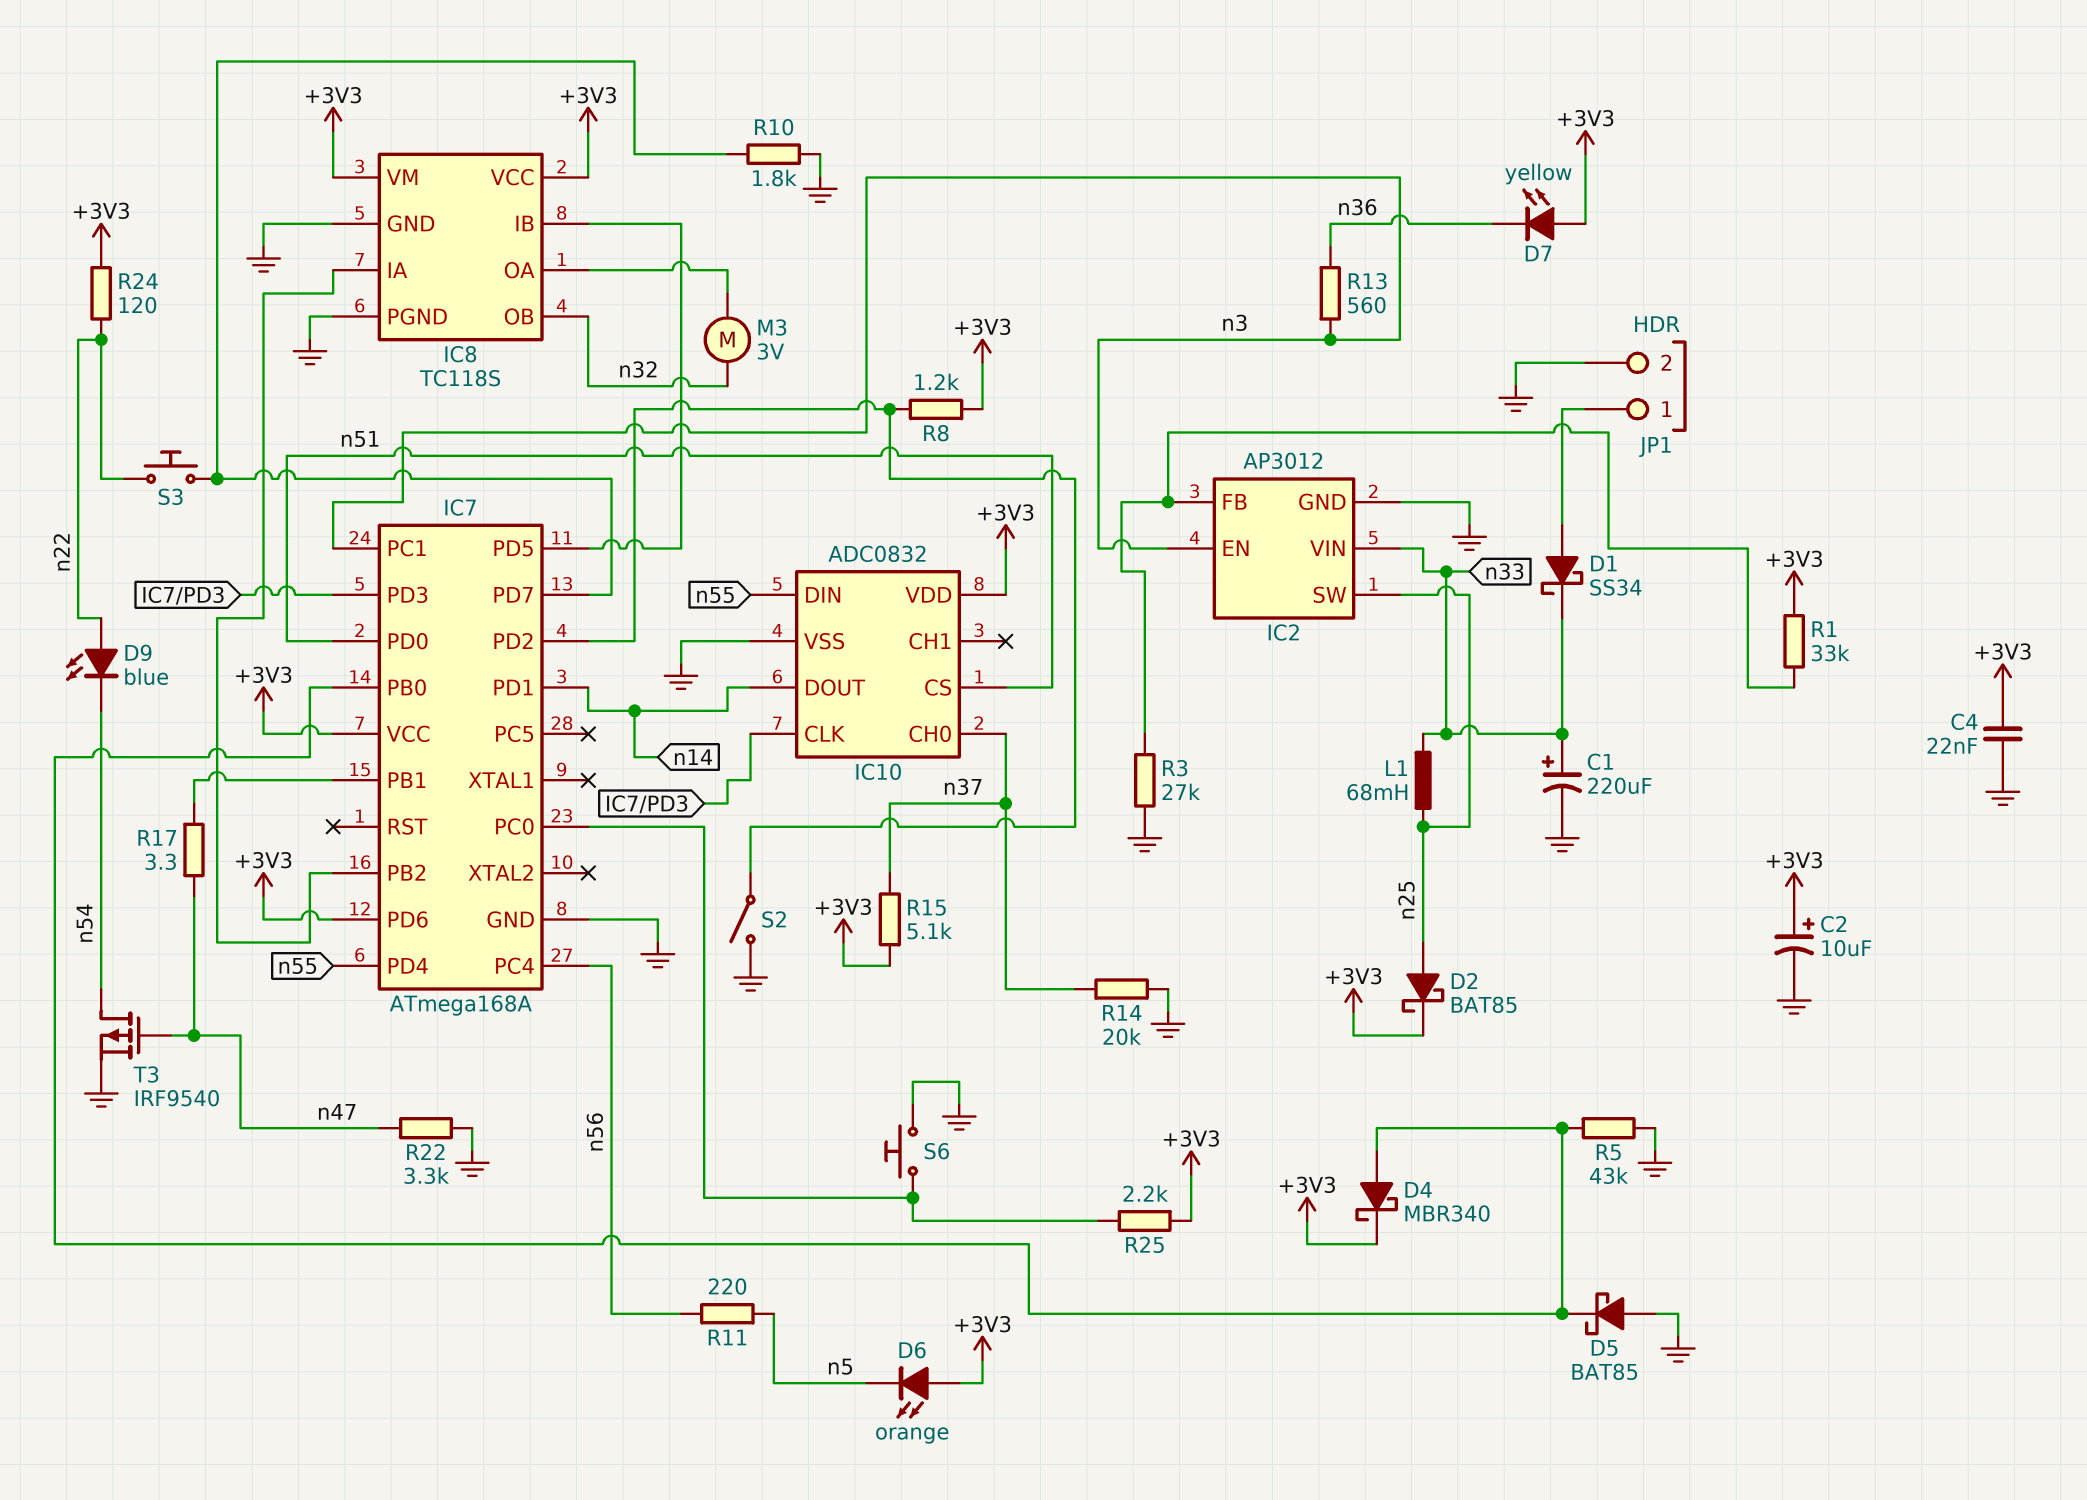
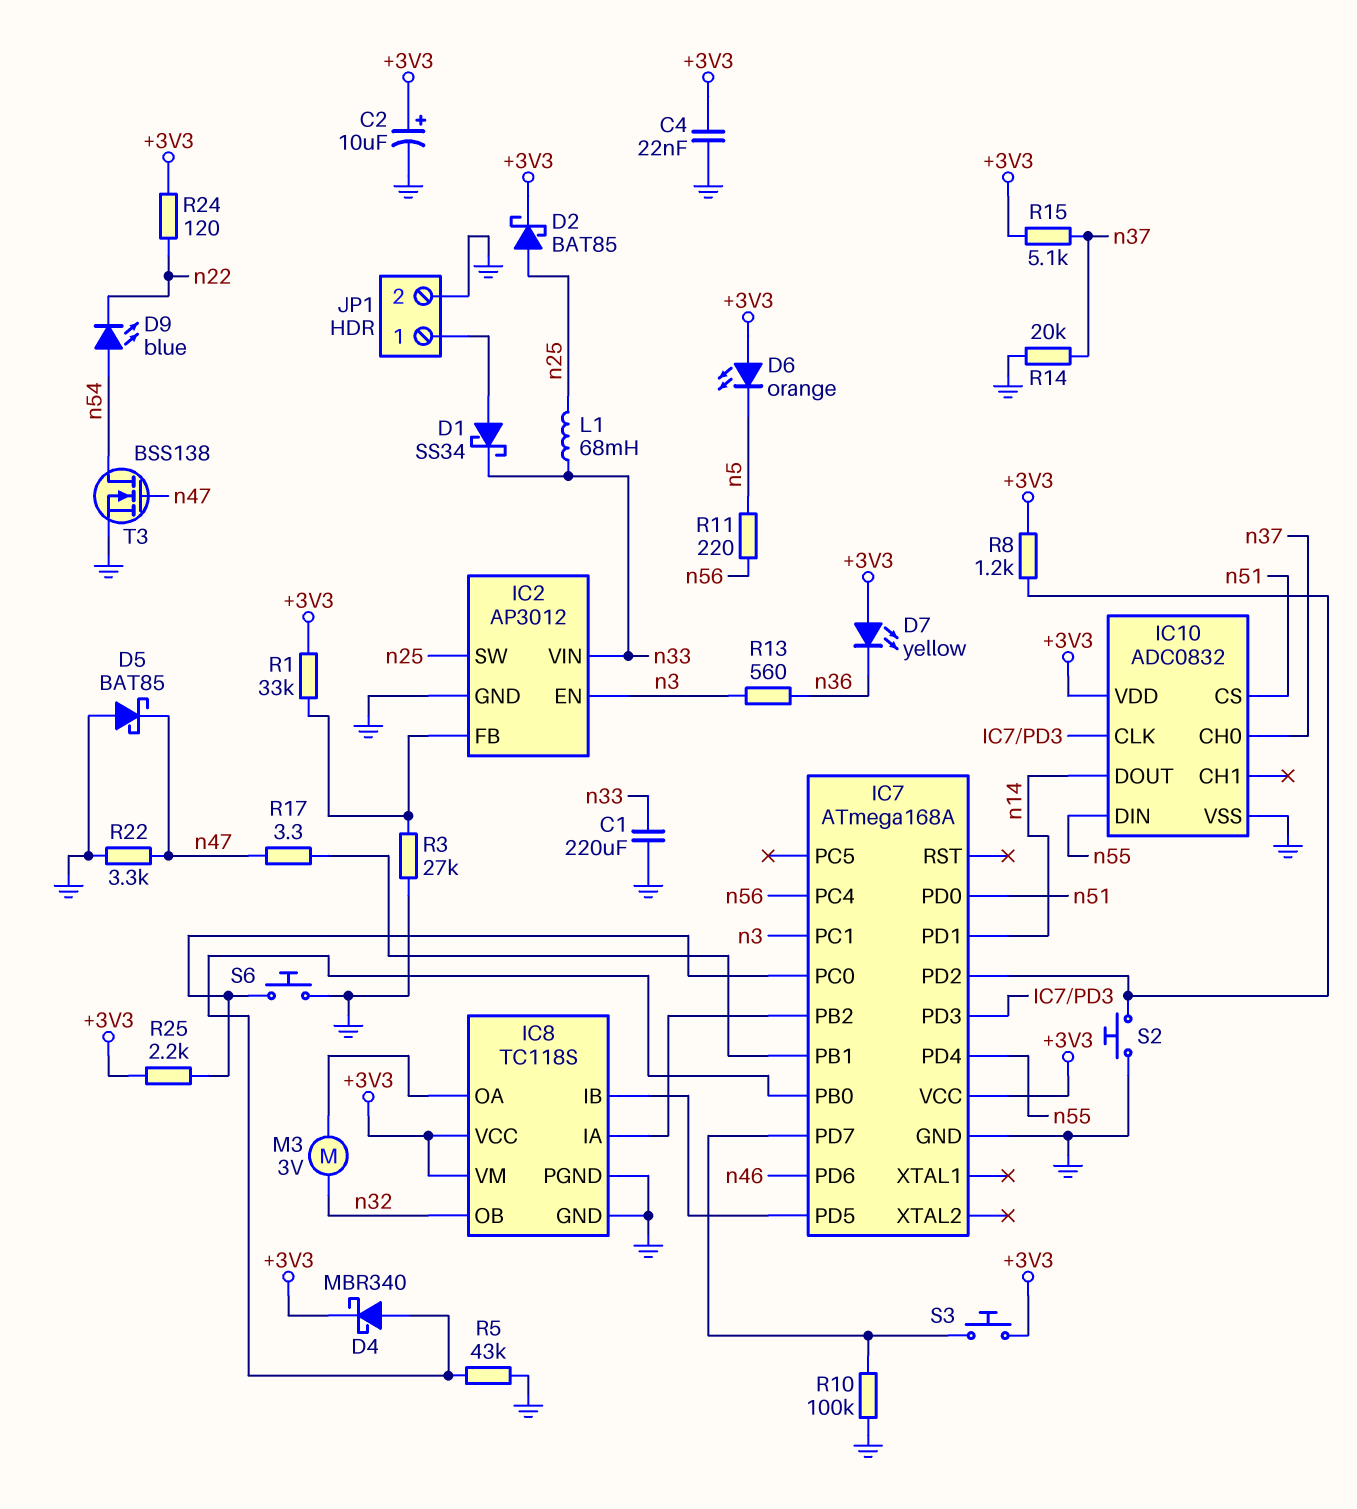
C1: 220uF (plus n33, minus GND) -> 220uF (GND, n33)
D5: schottky BAT85 (A GND, K IC7/PB0) -> schottky BAT85 (A GND, K n47)
D9: LED blue (A n22, K n54) -> LED blue (A n54, K n22)
IC7 pin PD6: +3V3 -> n46
R10: 1.8k (GND, IC7/PD7) -> 100k (GND, IC7/PD7)
S2: switch (GND, IC7/PD2) -> button (GND, IC7/PD2)
S3: button (IC7/PD7, n22) -> button (+3V3, IC7/PD7)
T3: PMOS IRF9540 (G n47, D n54, S GND) -> NMOS BSS138 (G n47, D n54, S GND)

